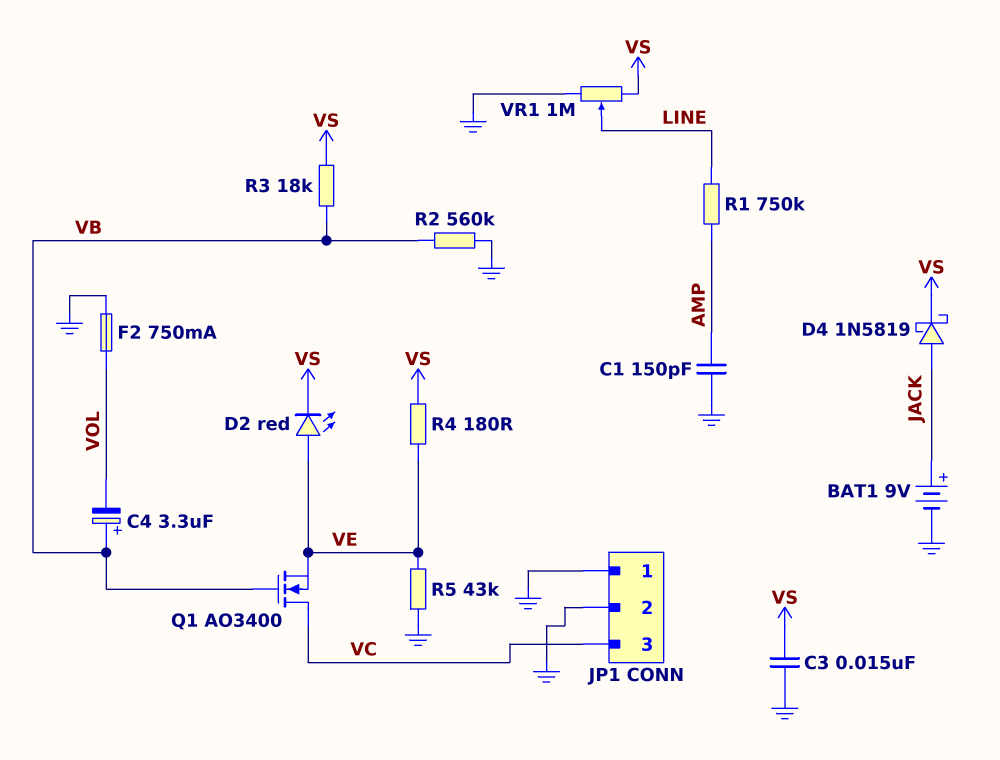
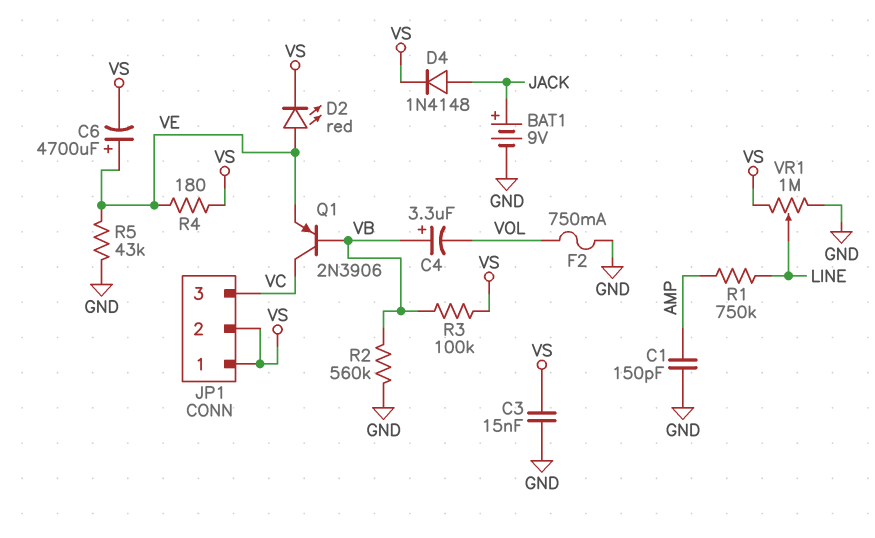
C6: none -> 4700uF (plus VE, minus VS)
D4: schottky 1N5819 (A JACK, K VS) -> diode 1N4148 (A JACK, K VS)
JP1 pin 1: GND -> VS
JP1 pin 2: GND -> VS
Q1: NMOS AO3400 (G VB, D VC, S VE) -> PNP 2N3906 (B VB, C VC, E VE)
R3: 18k (VB, VS) -> 100k (VB, VS)

